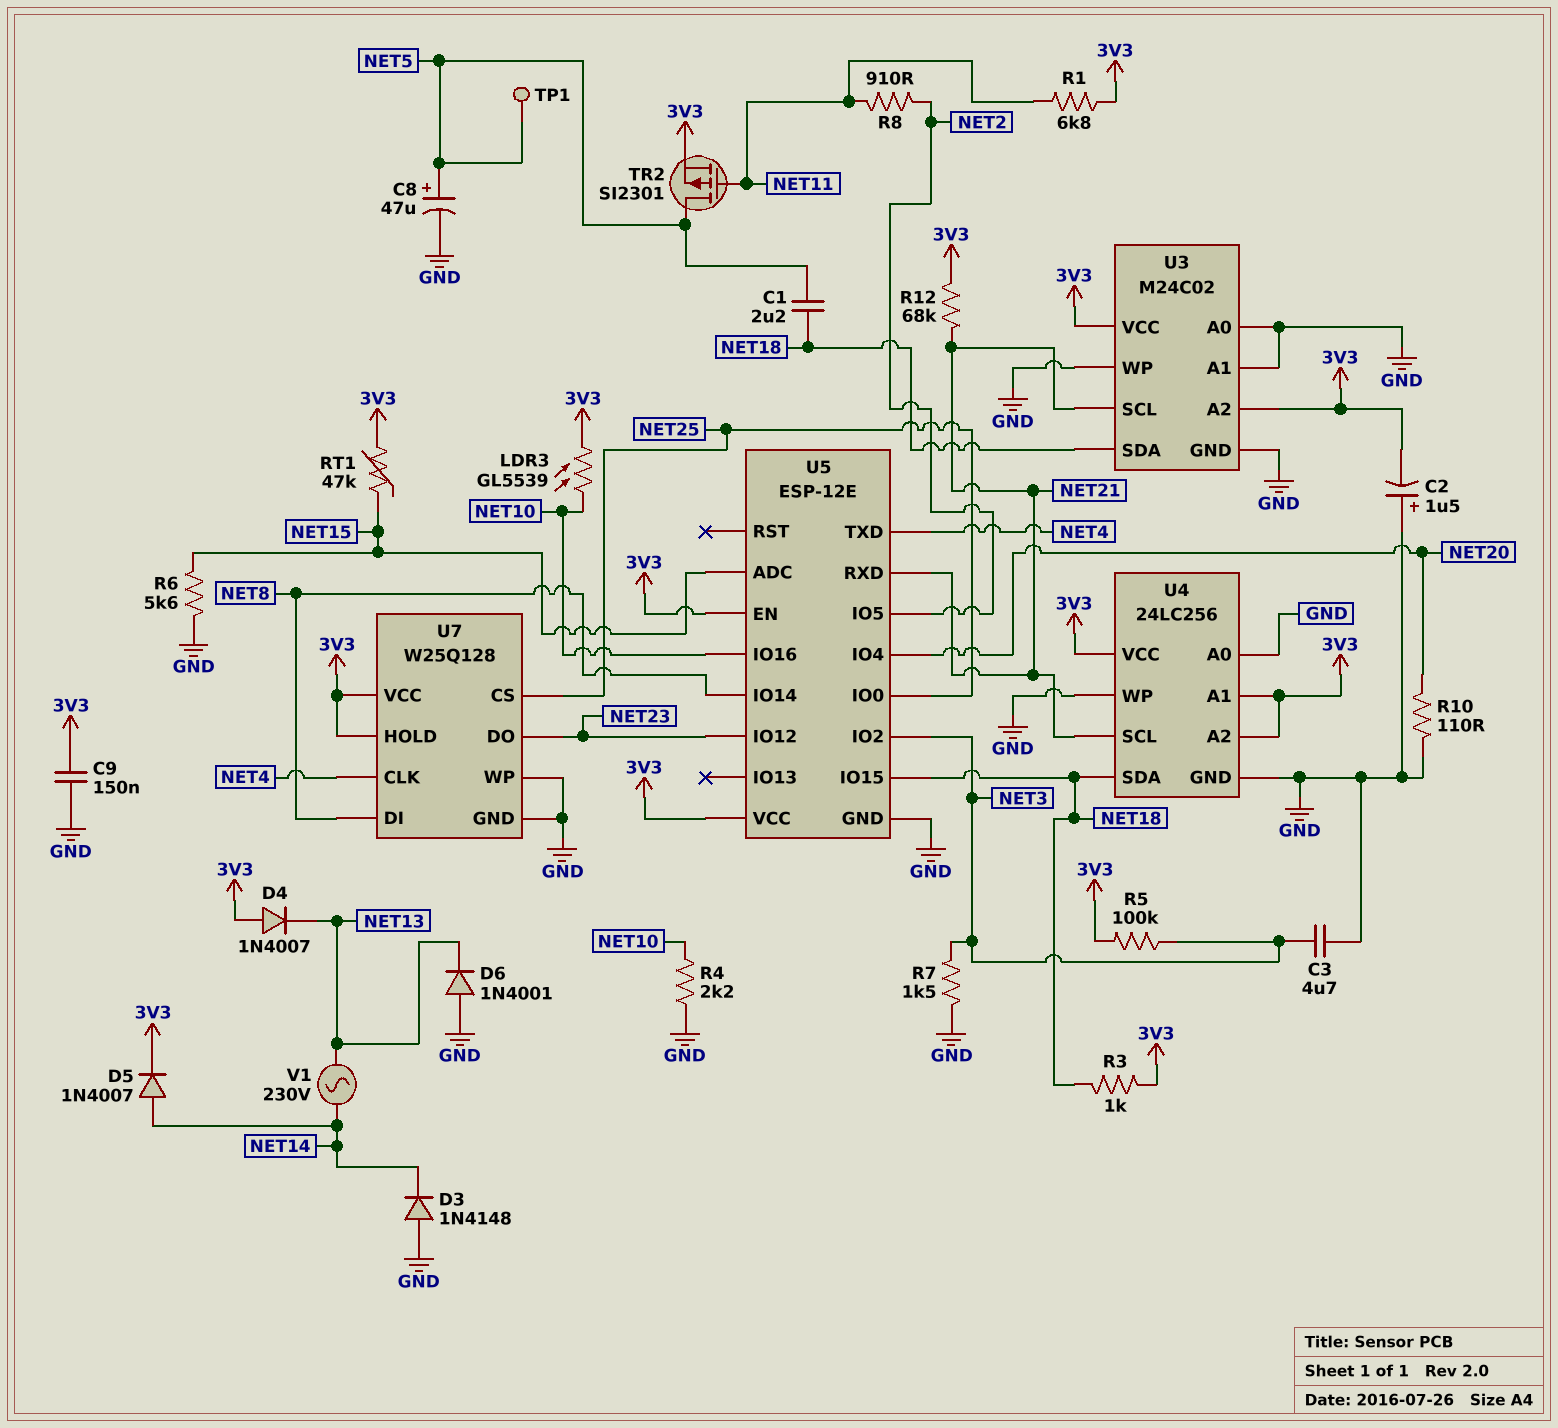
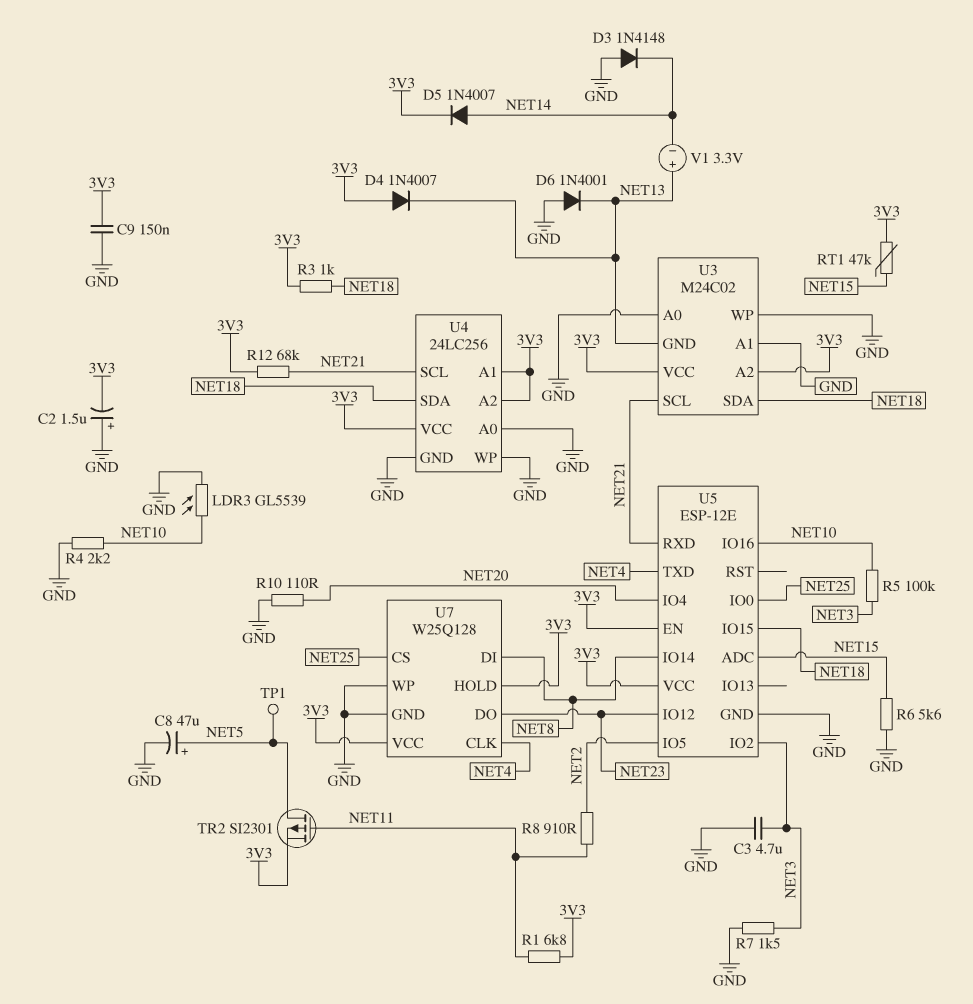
C1: 2.2uF (NET5, NET18) -> none
LDR3: GL5539 (3V3, NET10) -> GL5539 (GND, NET10)
R5: 100k (3V3, NET3) -> 100k (NET3, NET10)
U3 pin GND: GND -> NET13
V1: AC 230V (NET13, NET14) -> 3.3V (plus NET13, minus NET14)

